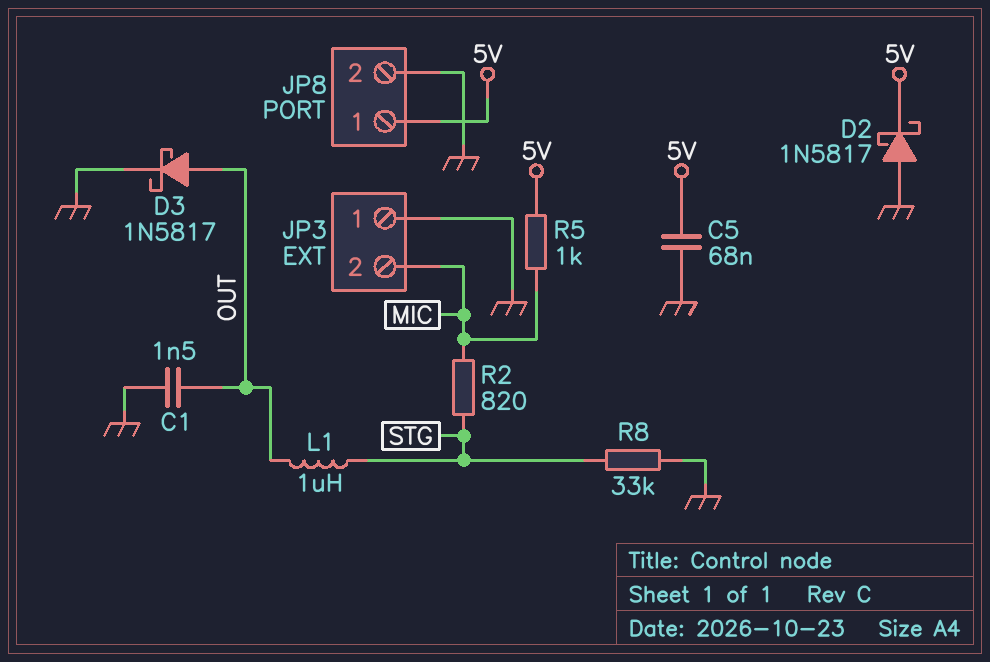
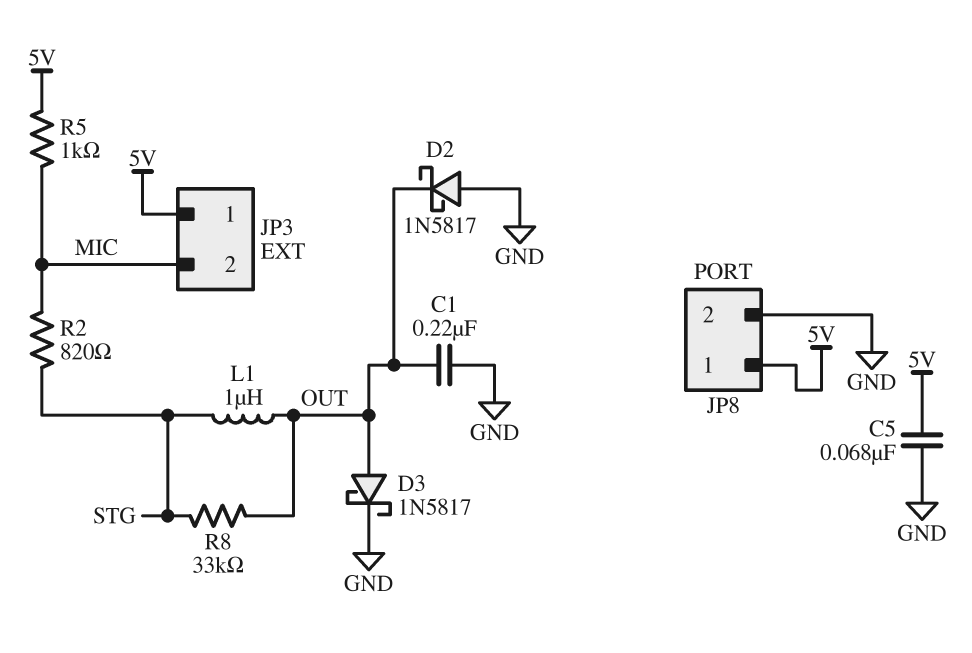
C1: 1.5nF (GND, OUT) -> 220nF (GND, OUT)
D2: schottky 1N5817 (A GND, K 5V) -> schottky 1N5817 (A GND, K OUT)
JP3 pin 1: GND -> 5V
R8: 33k (GND, STG) -> 33k (OUT, STG)

